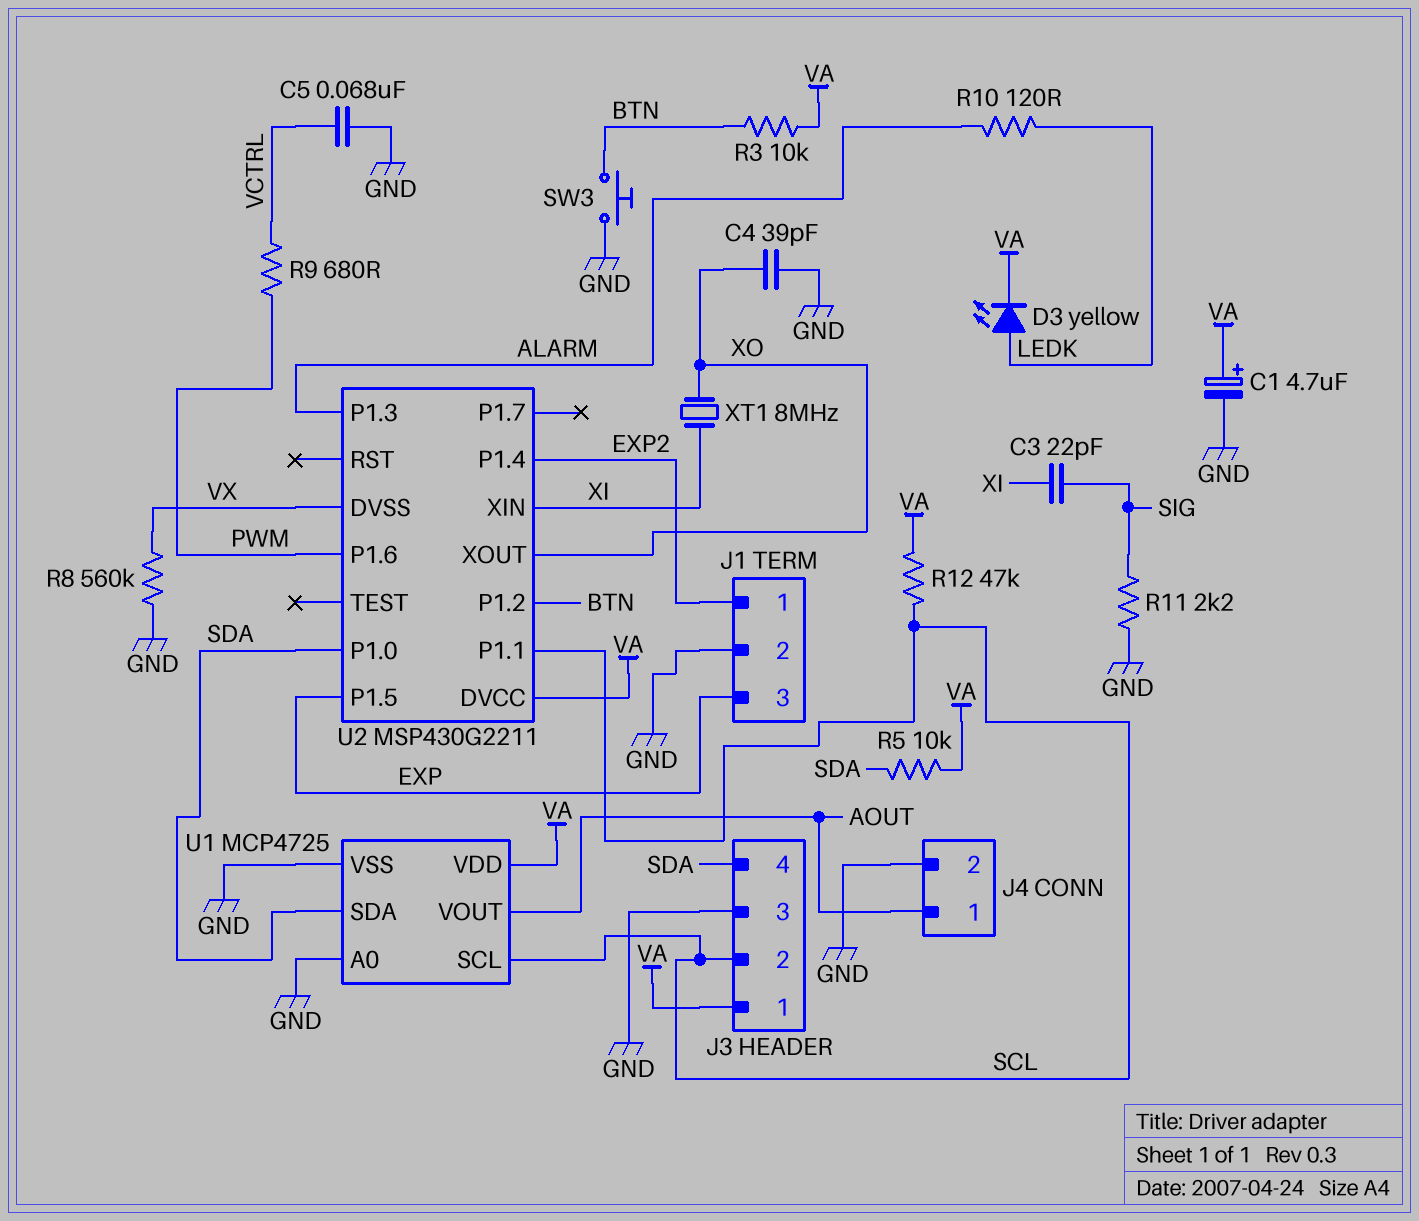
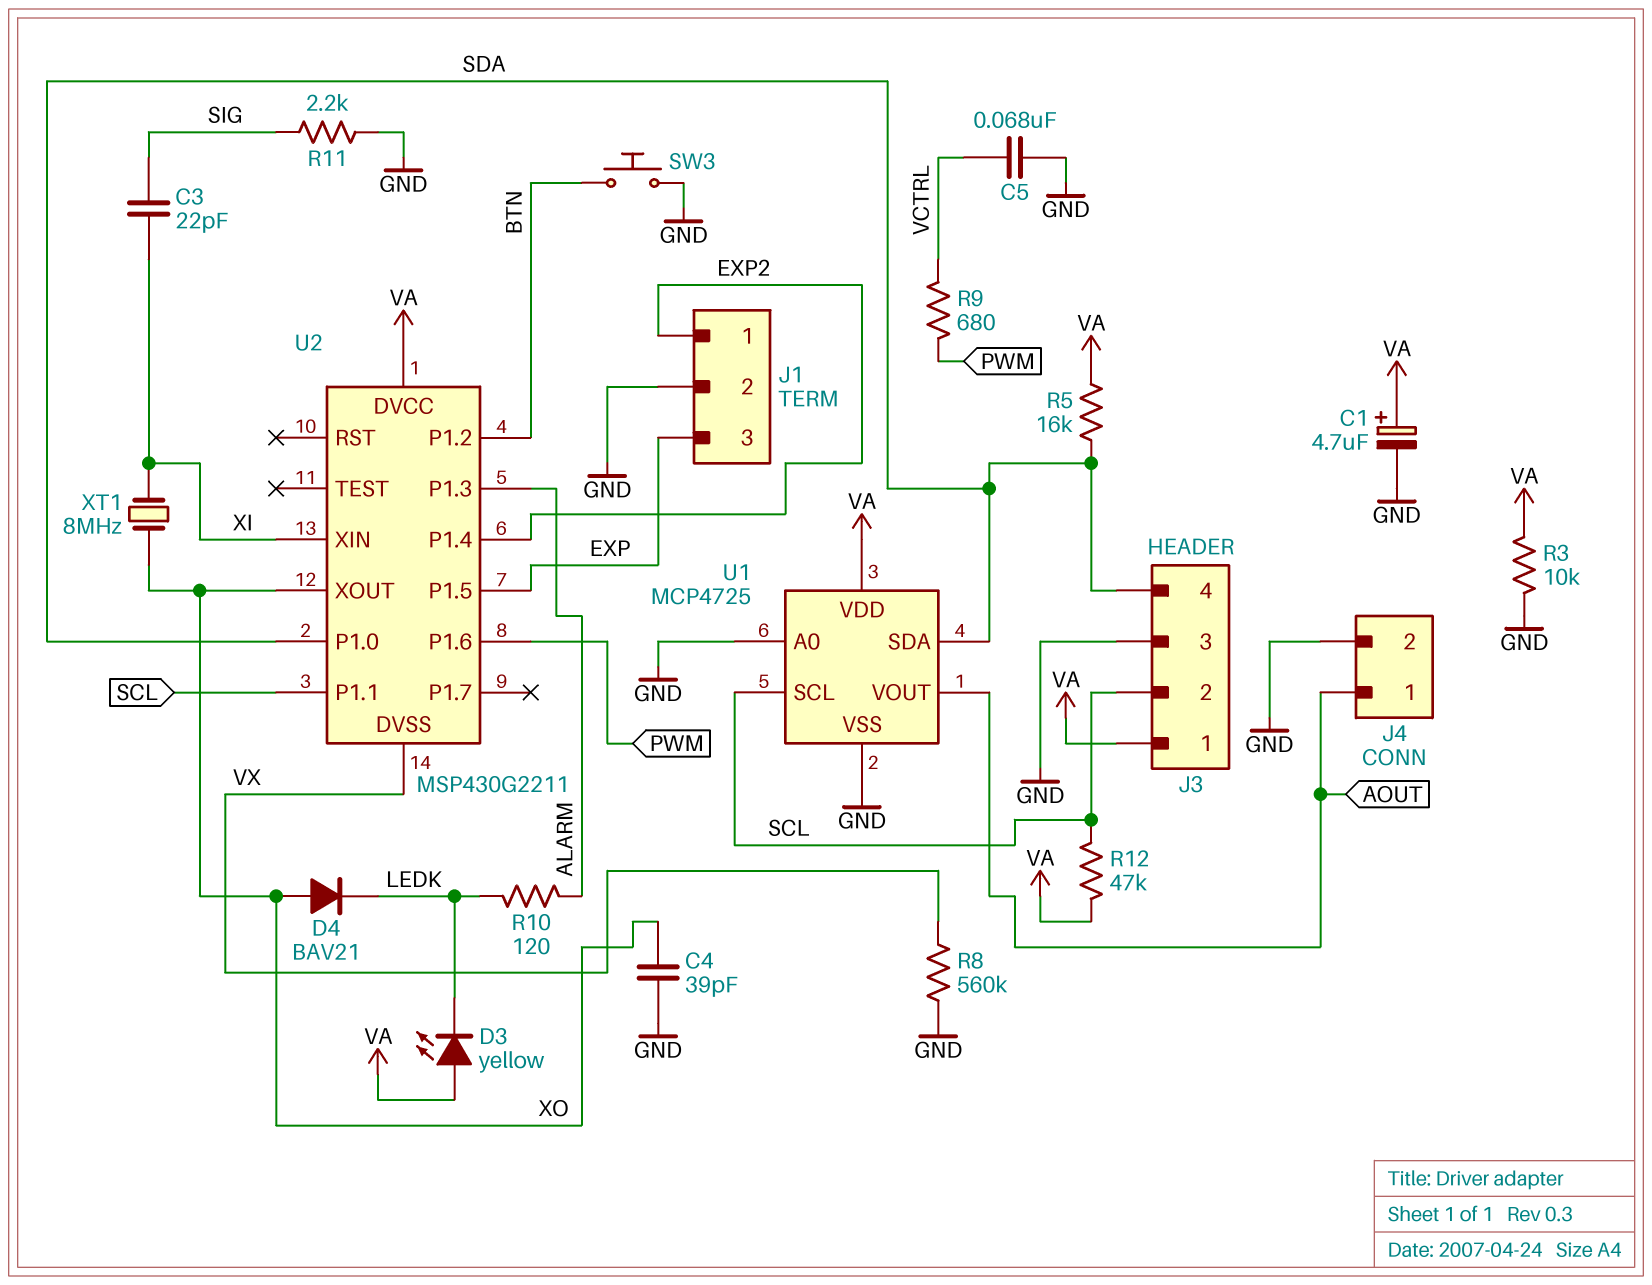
D3: LED yellow (A LEDK, K VA) -> LED yellow (A VA, K LEDK)
D4: none -> diode BAV21 (A XO, K LEDK)
R3: 10k (BTN, VA) -> 10k (GND, VA)
R5: 10k (SDA, VA) -> 16k (SDA, VA)

